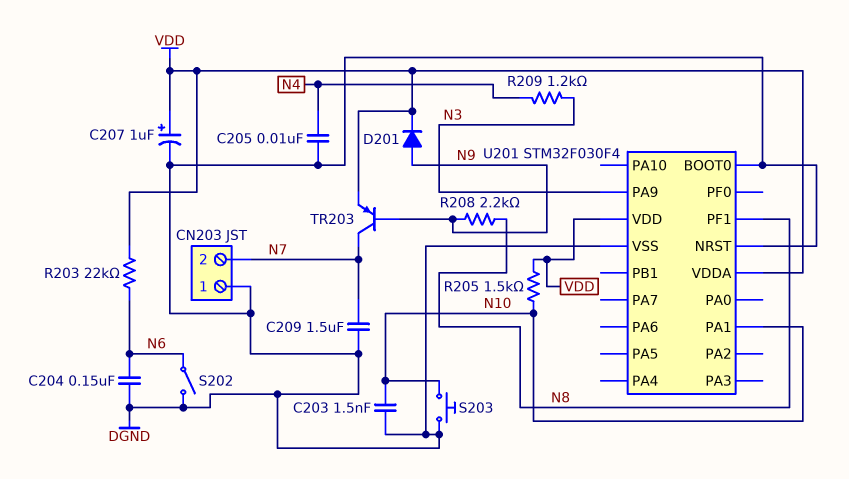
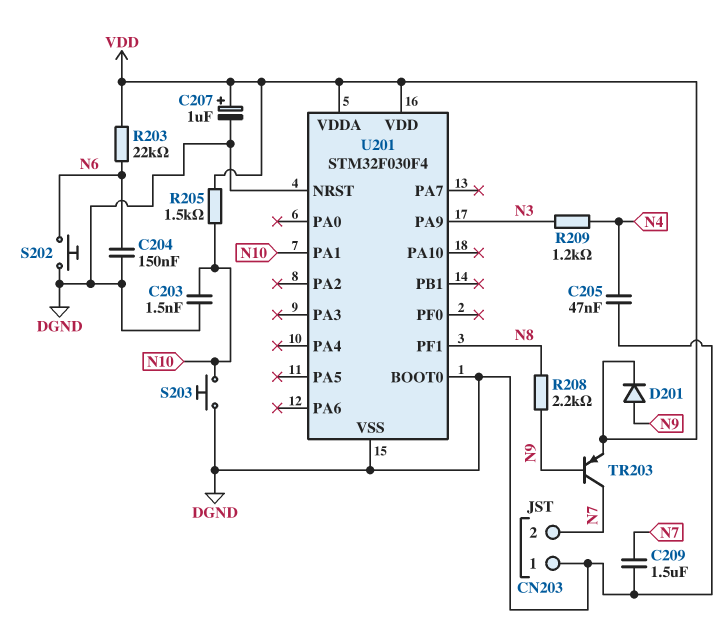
C205: 10nF (DGND, N4) -> 47nF (DGND, N4)
S202: switch (DGND, N6) -> button (DGND, N6)

